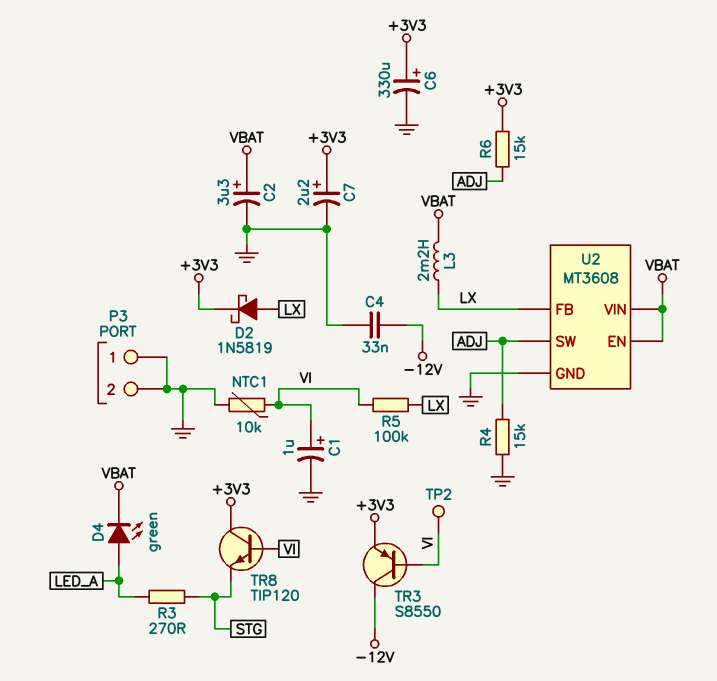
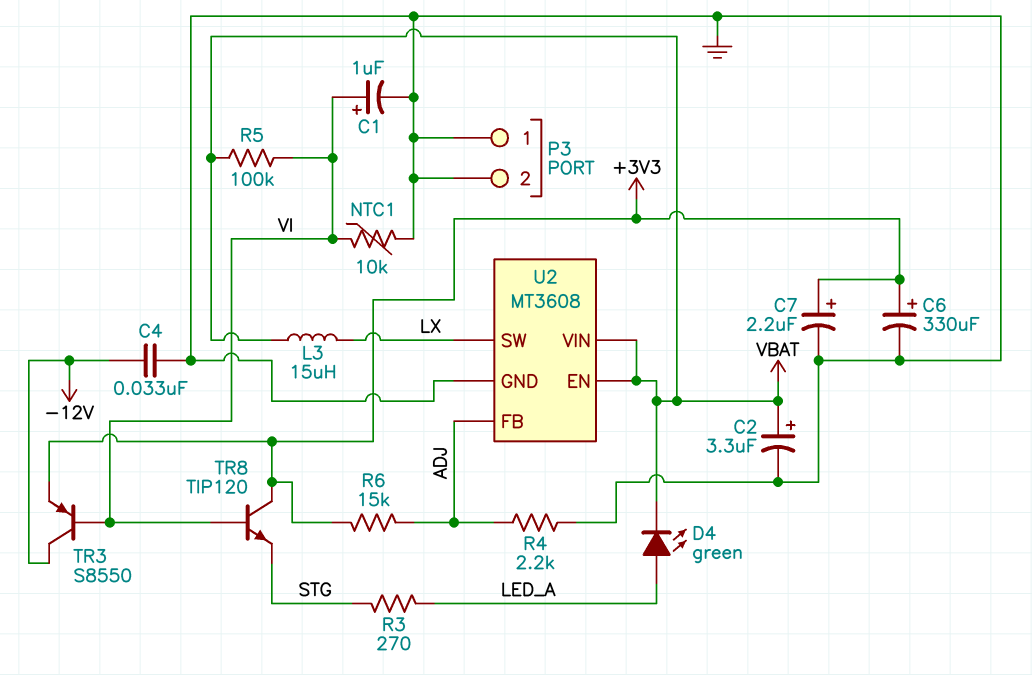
D2: schottky 1N5819 (A LX, K +3V3) -> none
L3: 2.2mH (LX, VBAT) -> 15uH (LX, VBAT)
R4: 15k (ADJ, GND) -> 2.2k (ADJ, GND)
R5: 100k (LX, VI) -> 100k (VBAT, VI)
TP2: test point (VI) -> none
U2 pin FB: LX -> ADJ
U2 pin SW: ADJ -> LX

